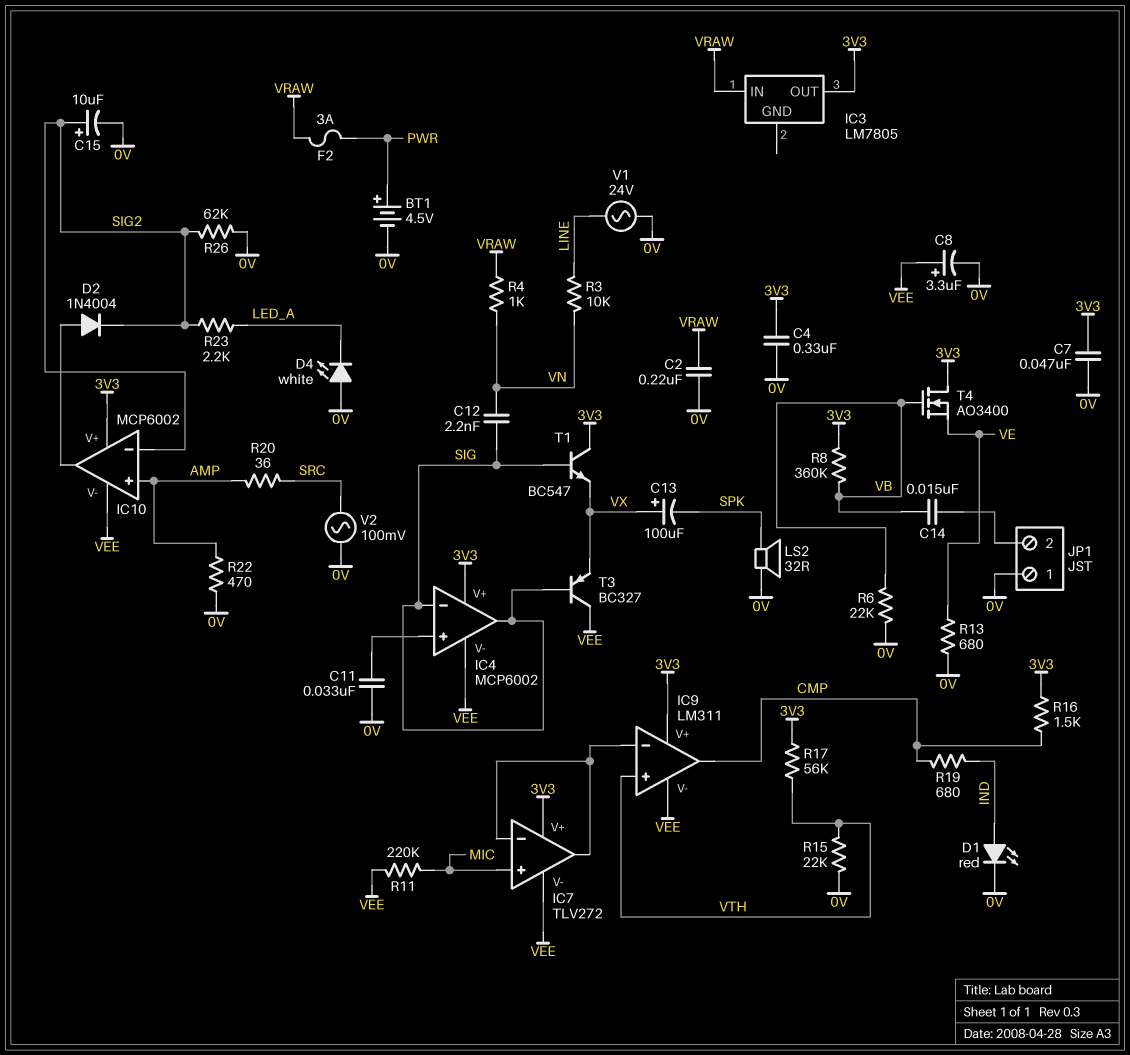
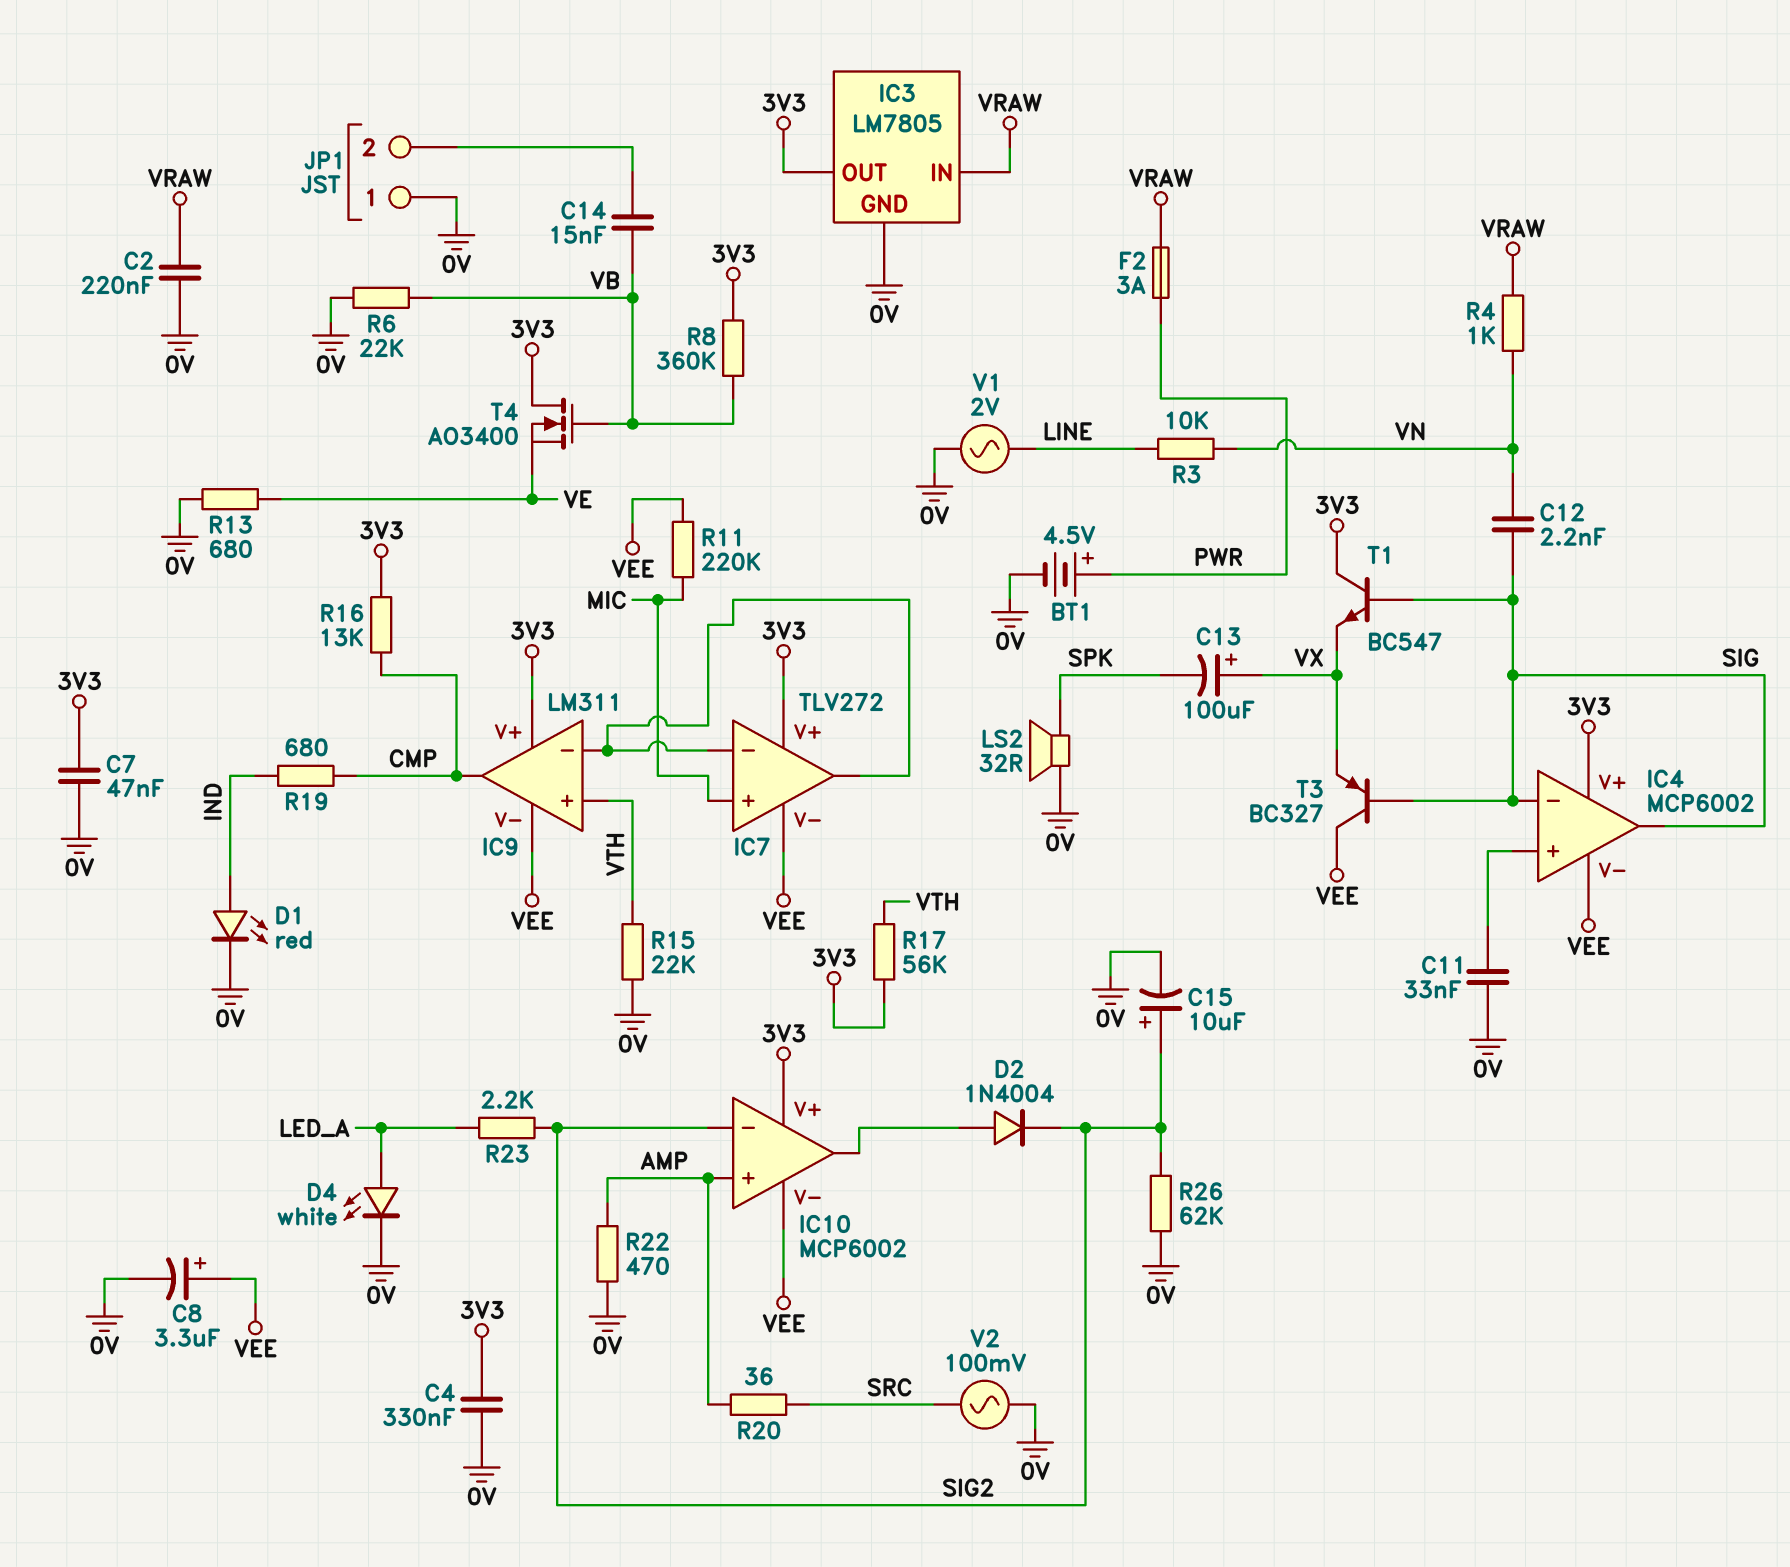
D4: LED white (A 0V, K LED_A) -> LED white (A LED_A, K 0V)
IC3 pin GND: none -> 0V
R16: 1.5k (3V3, CMP) -> 13k (3V3, CMP)
V1: AC 24V (0V, LINE) -> AC 2V (0V, LINE)

